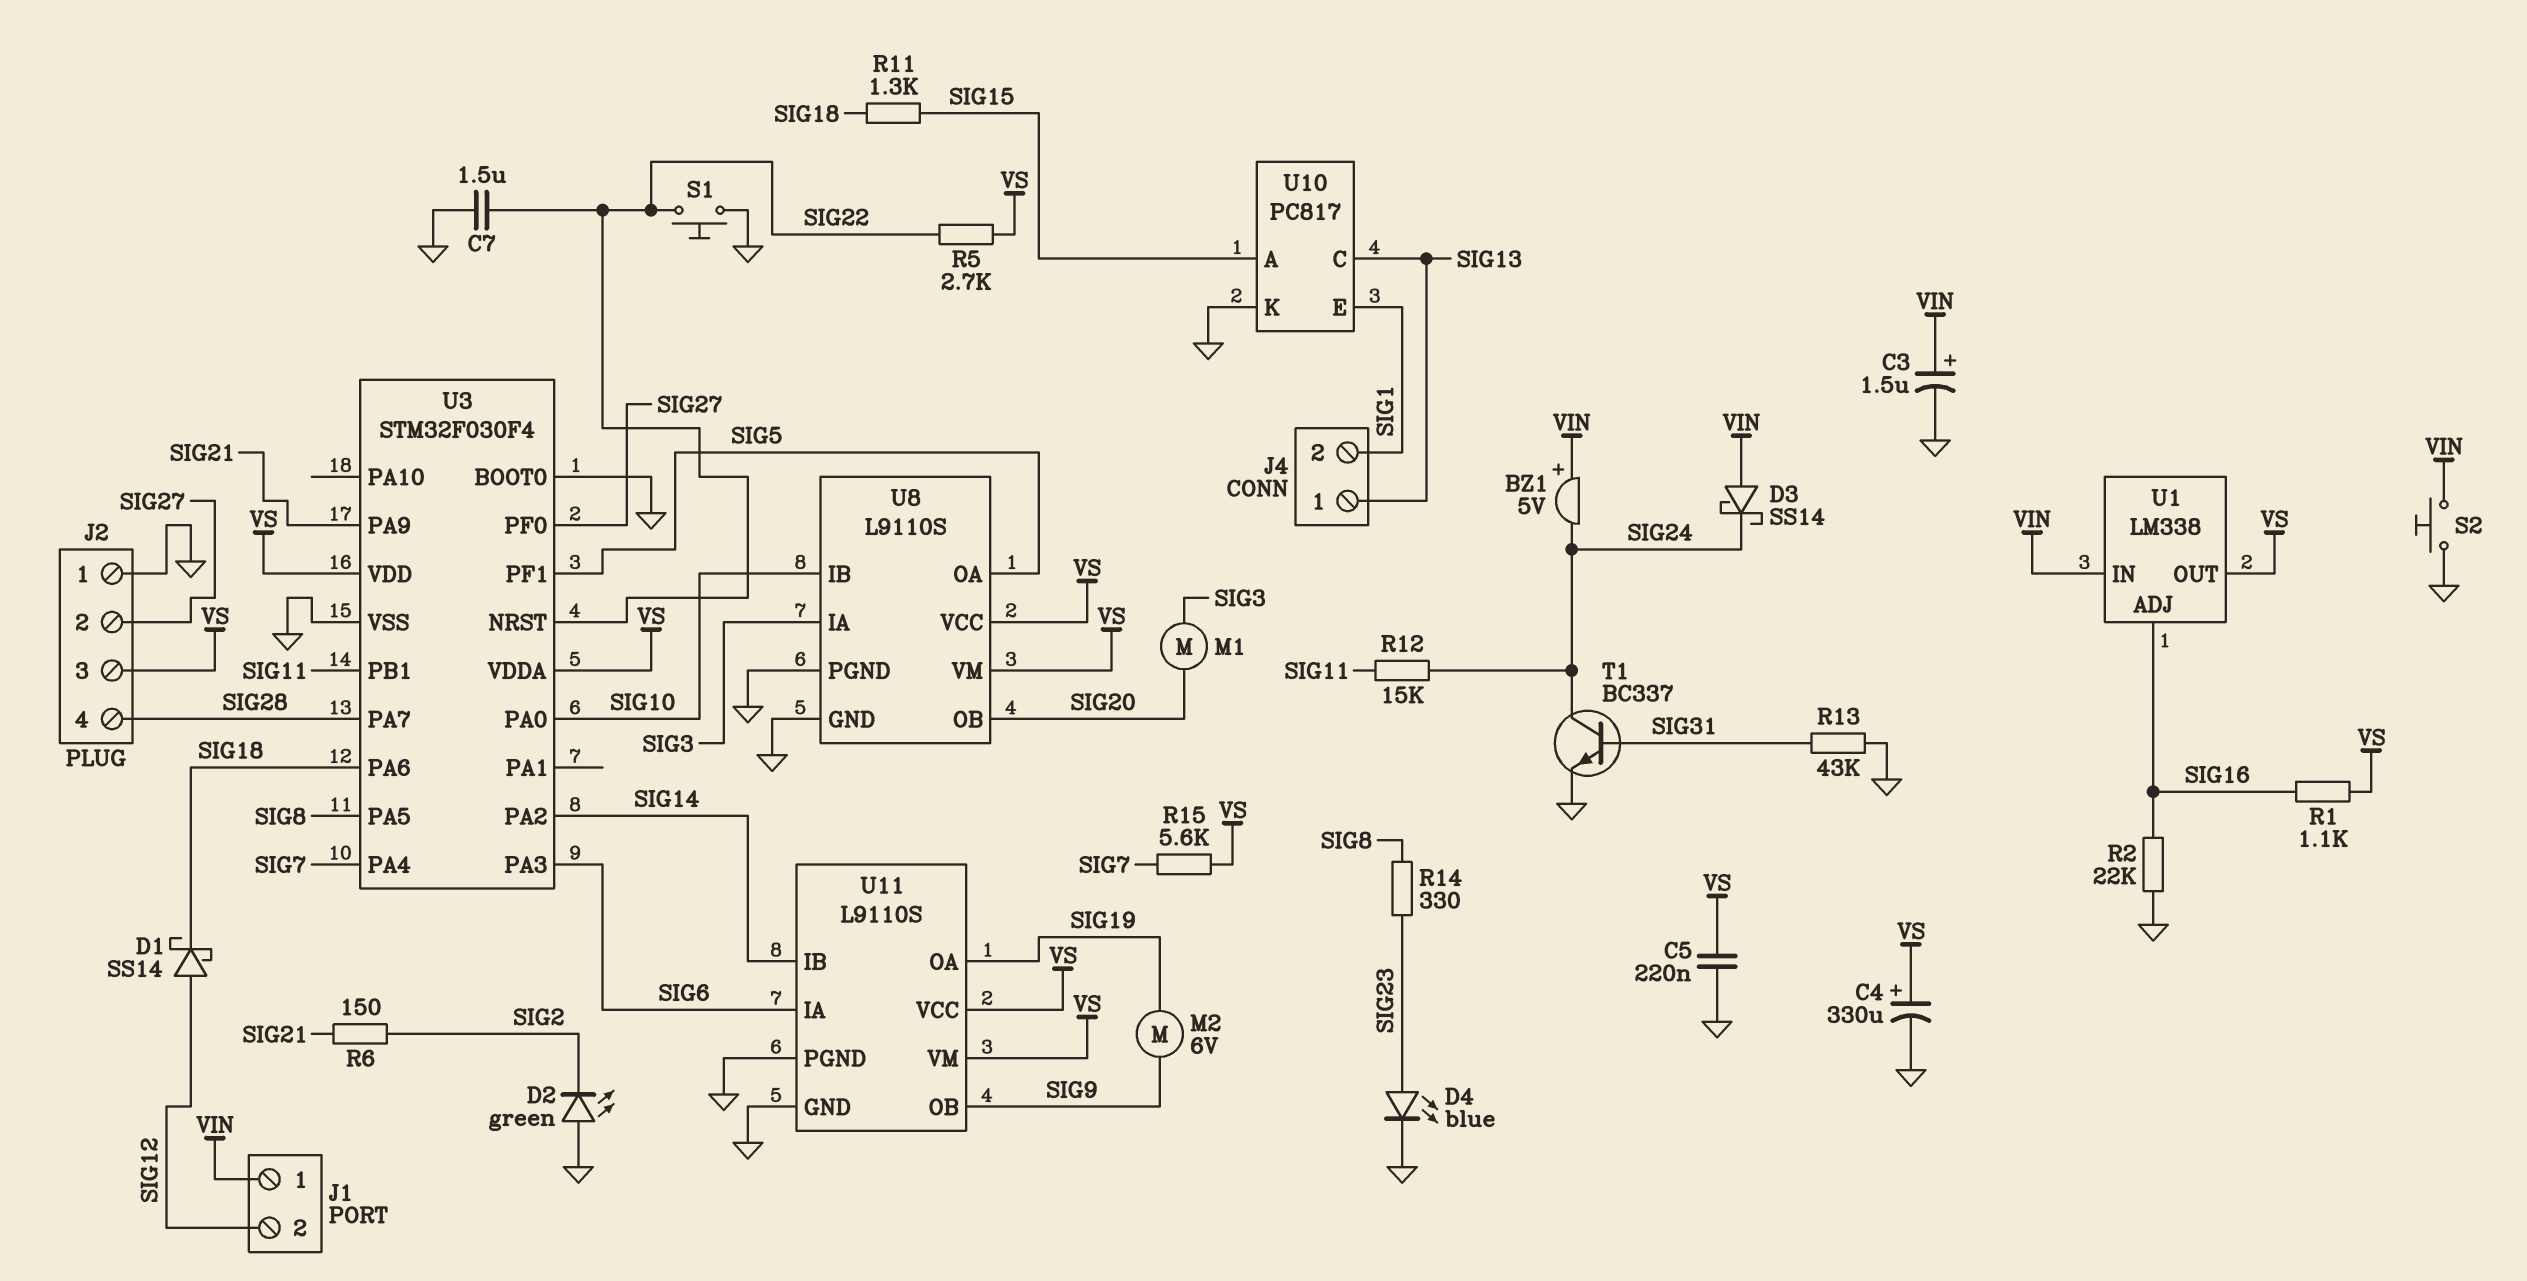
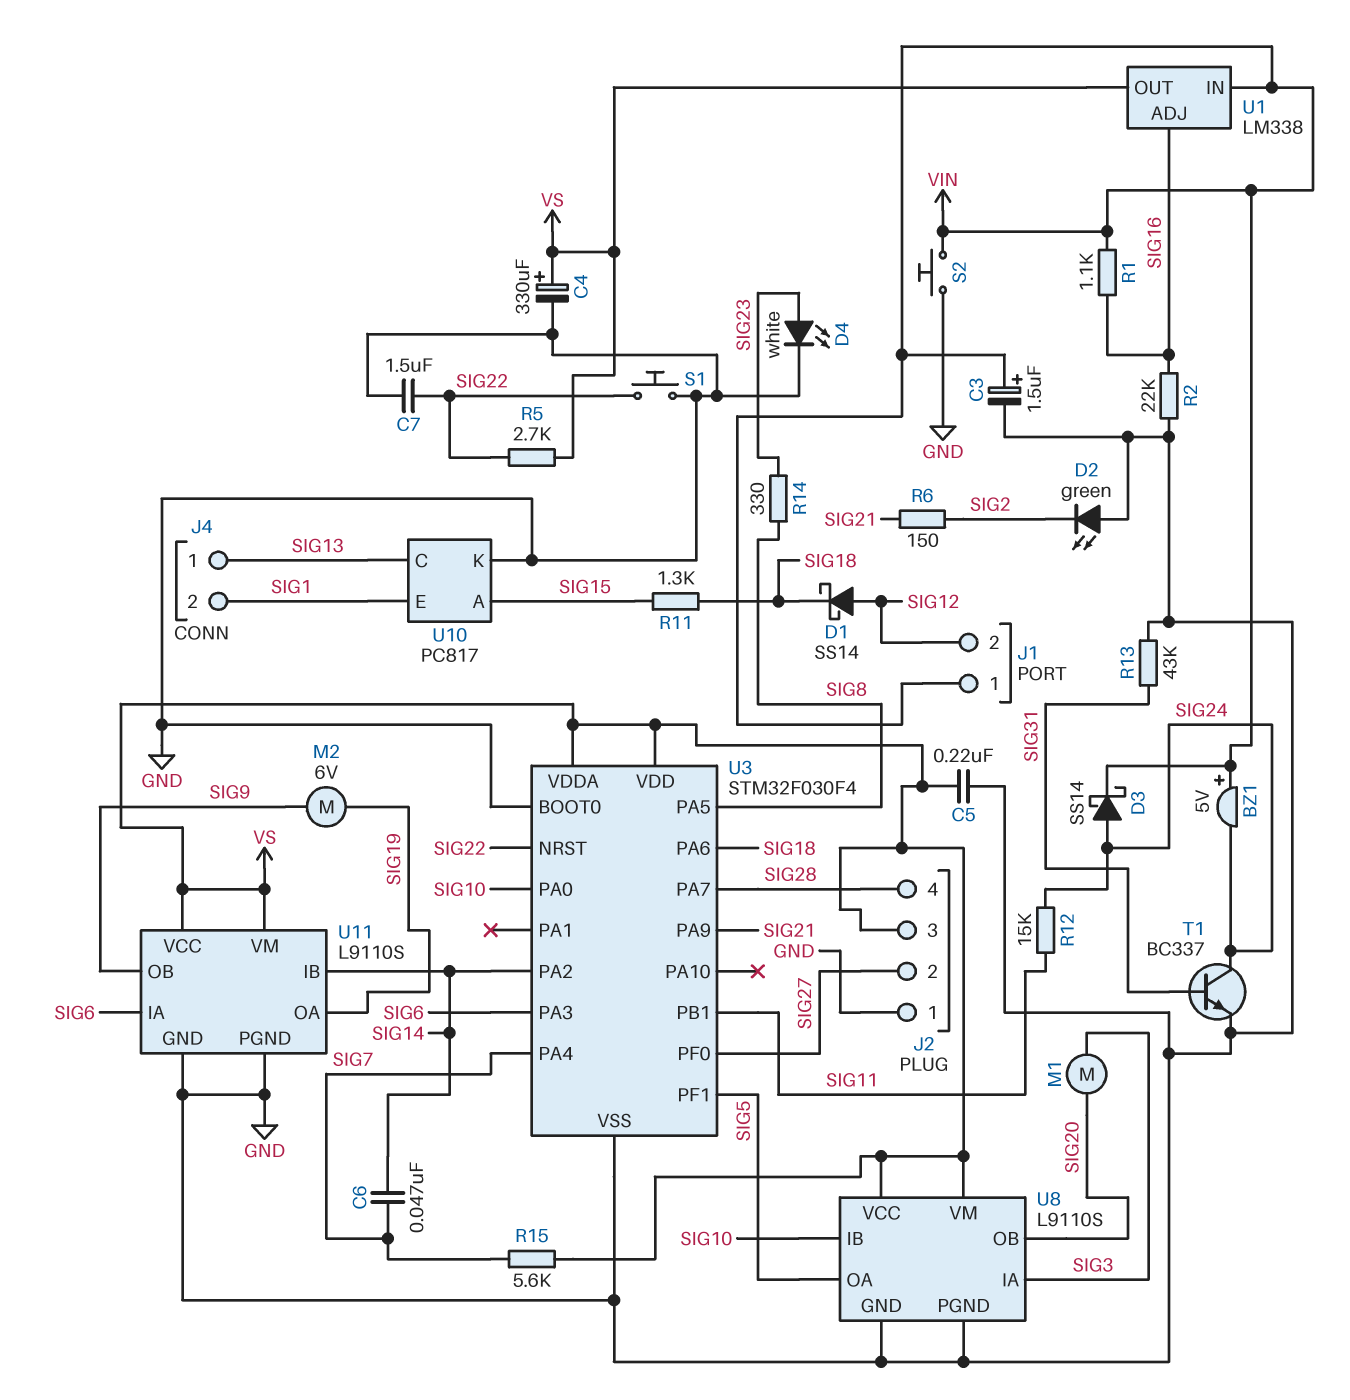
C6: none -> 47nF (SIG7, SIG14)
D3: schottky SS14 (A VIN, K SIG24) -> schottky SS14 (A SIG24, K VIN)
D4: LED blue (A SIG23, K GND) -> LED white (A SIG23, K GND)
R1: 1.1k (SIG16, VS) -> 1.1k (SIG16, VIN)

